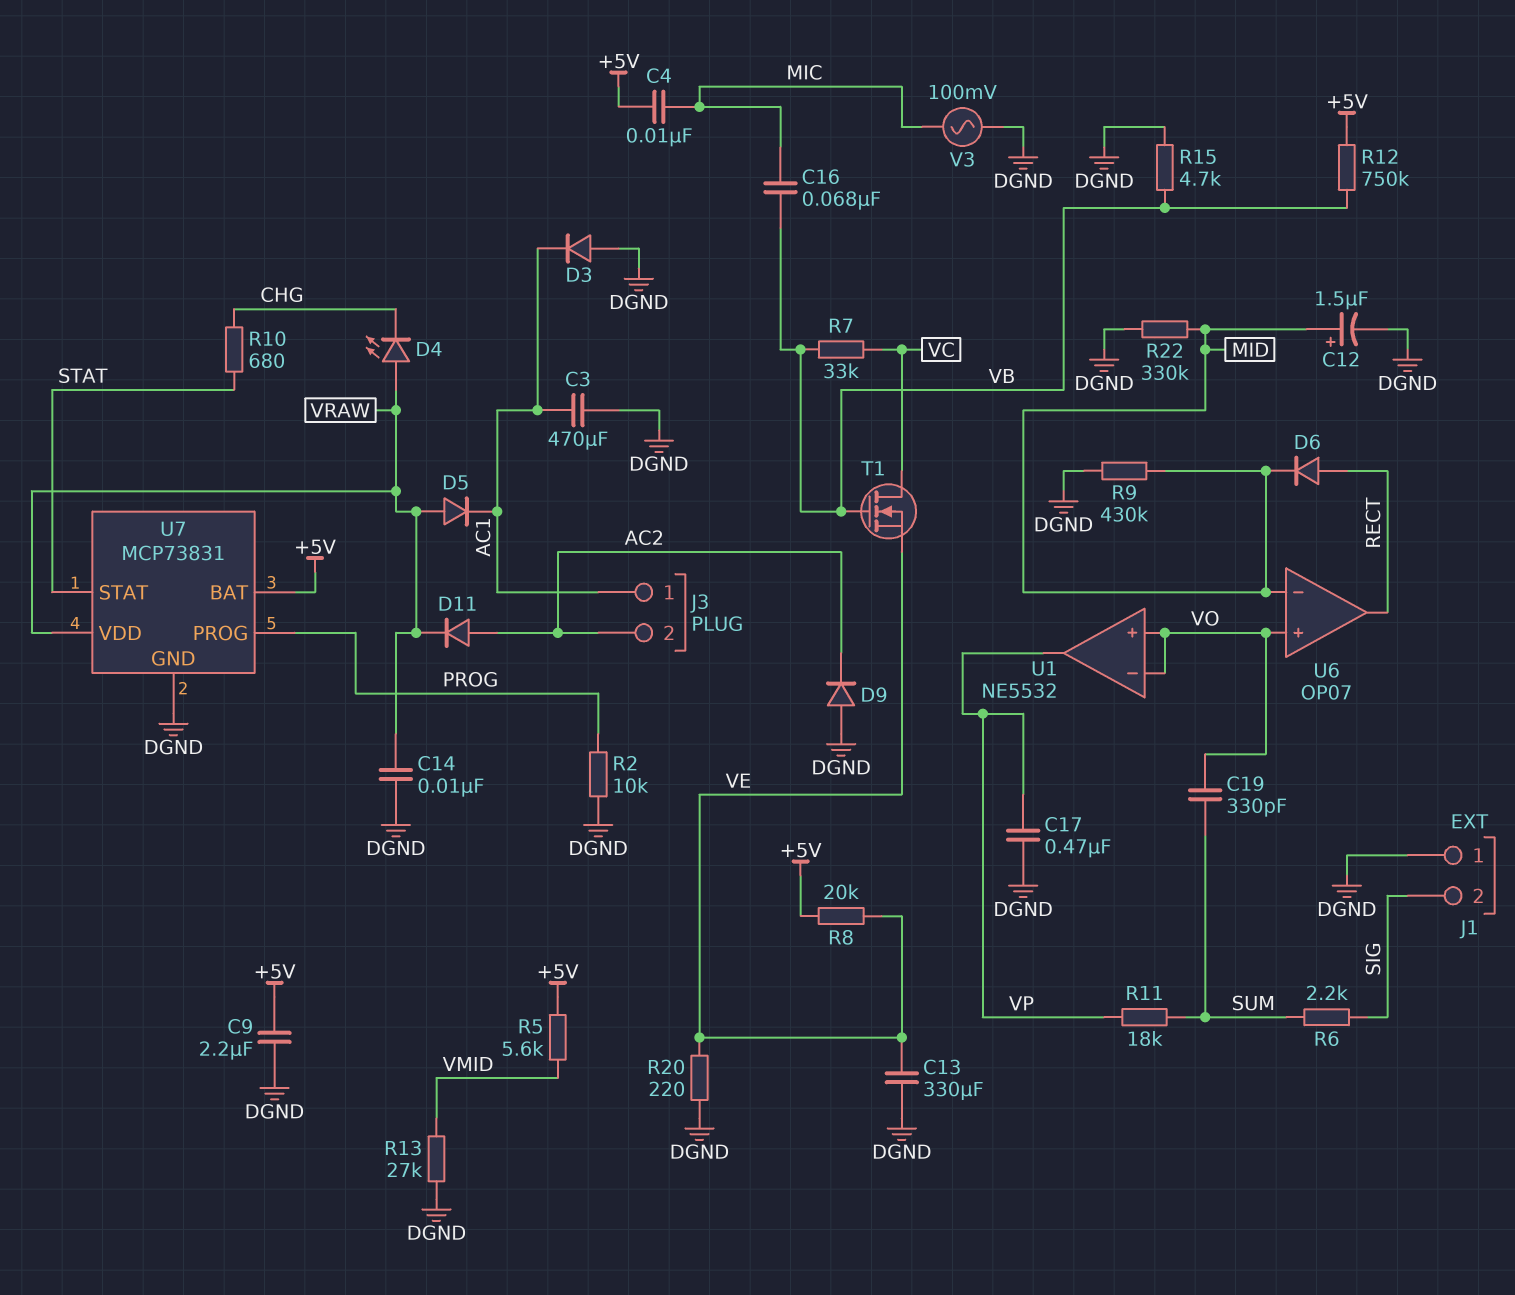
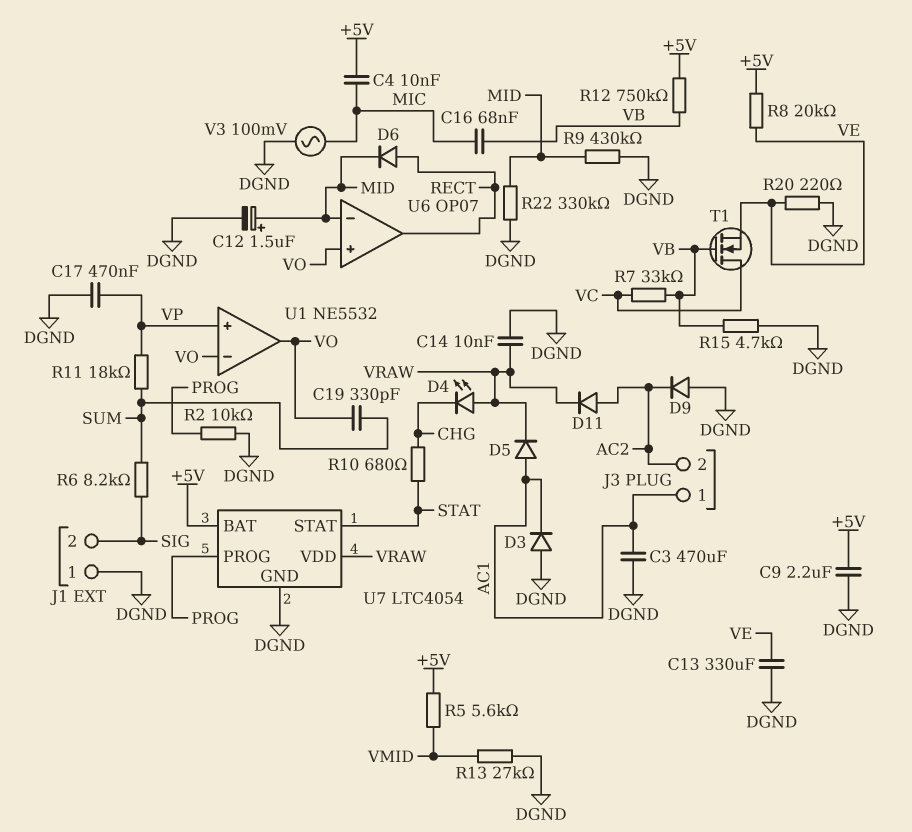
D5: diode (A VRAW, K AC1) -> diode (A AC1, K VRAW)
R6: 2.2k (SIG, SUM) -> 8.2k (SIG, SUM)
U1 pin in+: VO -> VP
U1 pin out: VP -> VO
U7: MCP73831 -> LTC4054

